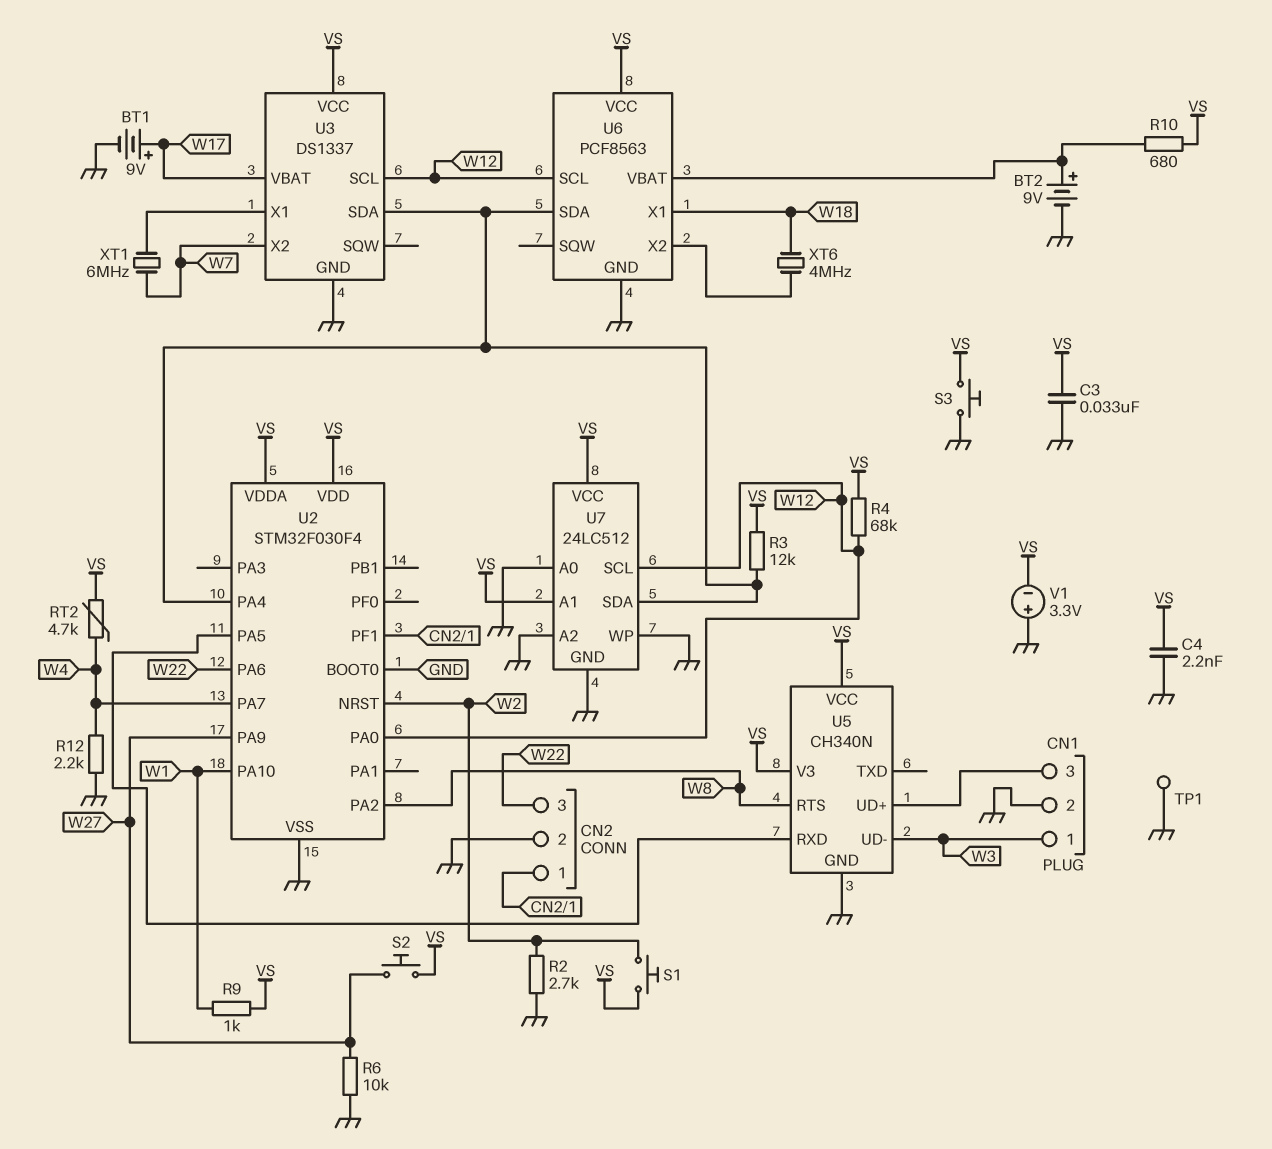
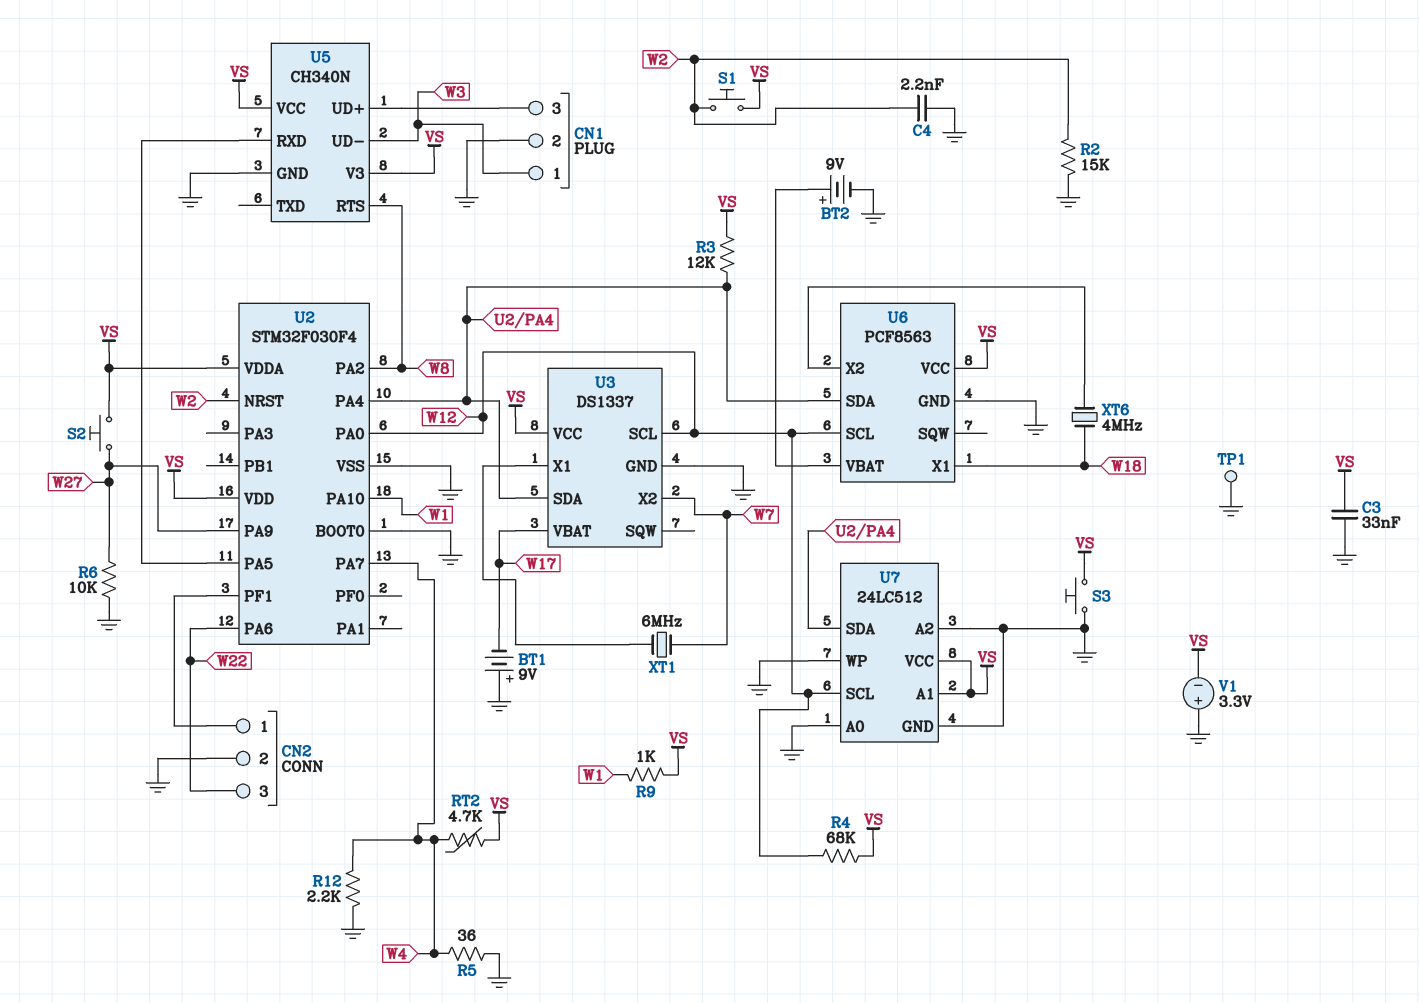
BT1: 9V (plus W17, minus GND) -> 9V (plus GND, minus W17)
C4: 2.2nF (GND, VS) -> 2.2nF (GND, W2)
R2: 2.7k (GND, W2) -> 15k (GND, W2)
R5: none -> 36 (GND, W4)
R10: 680 (U6/VBAT, VS) -> none

